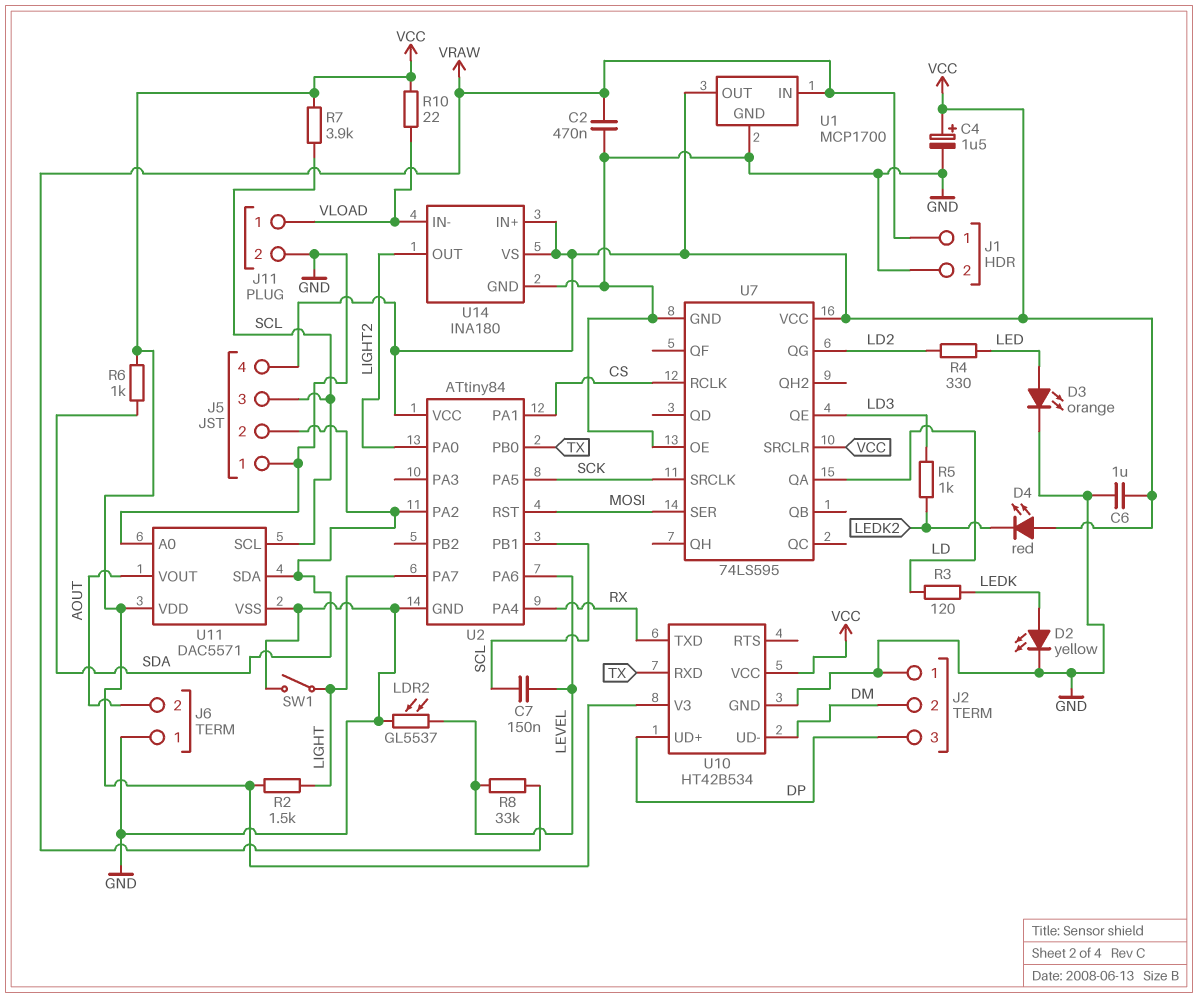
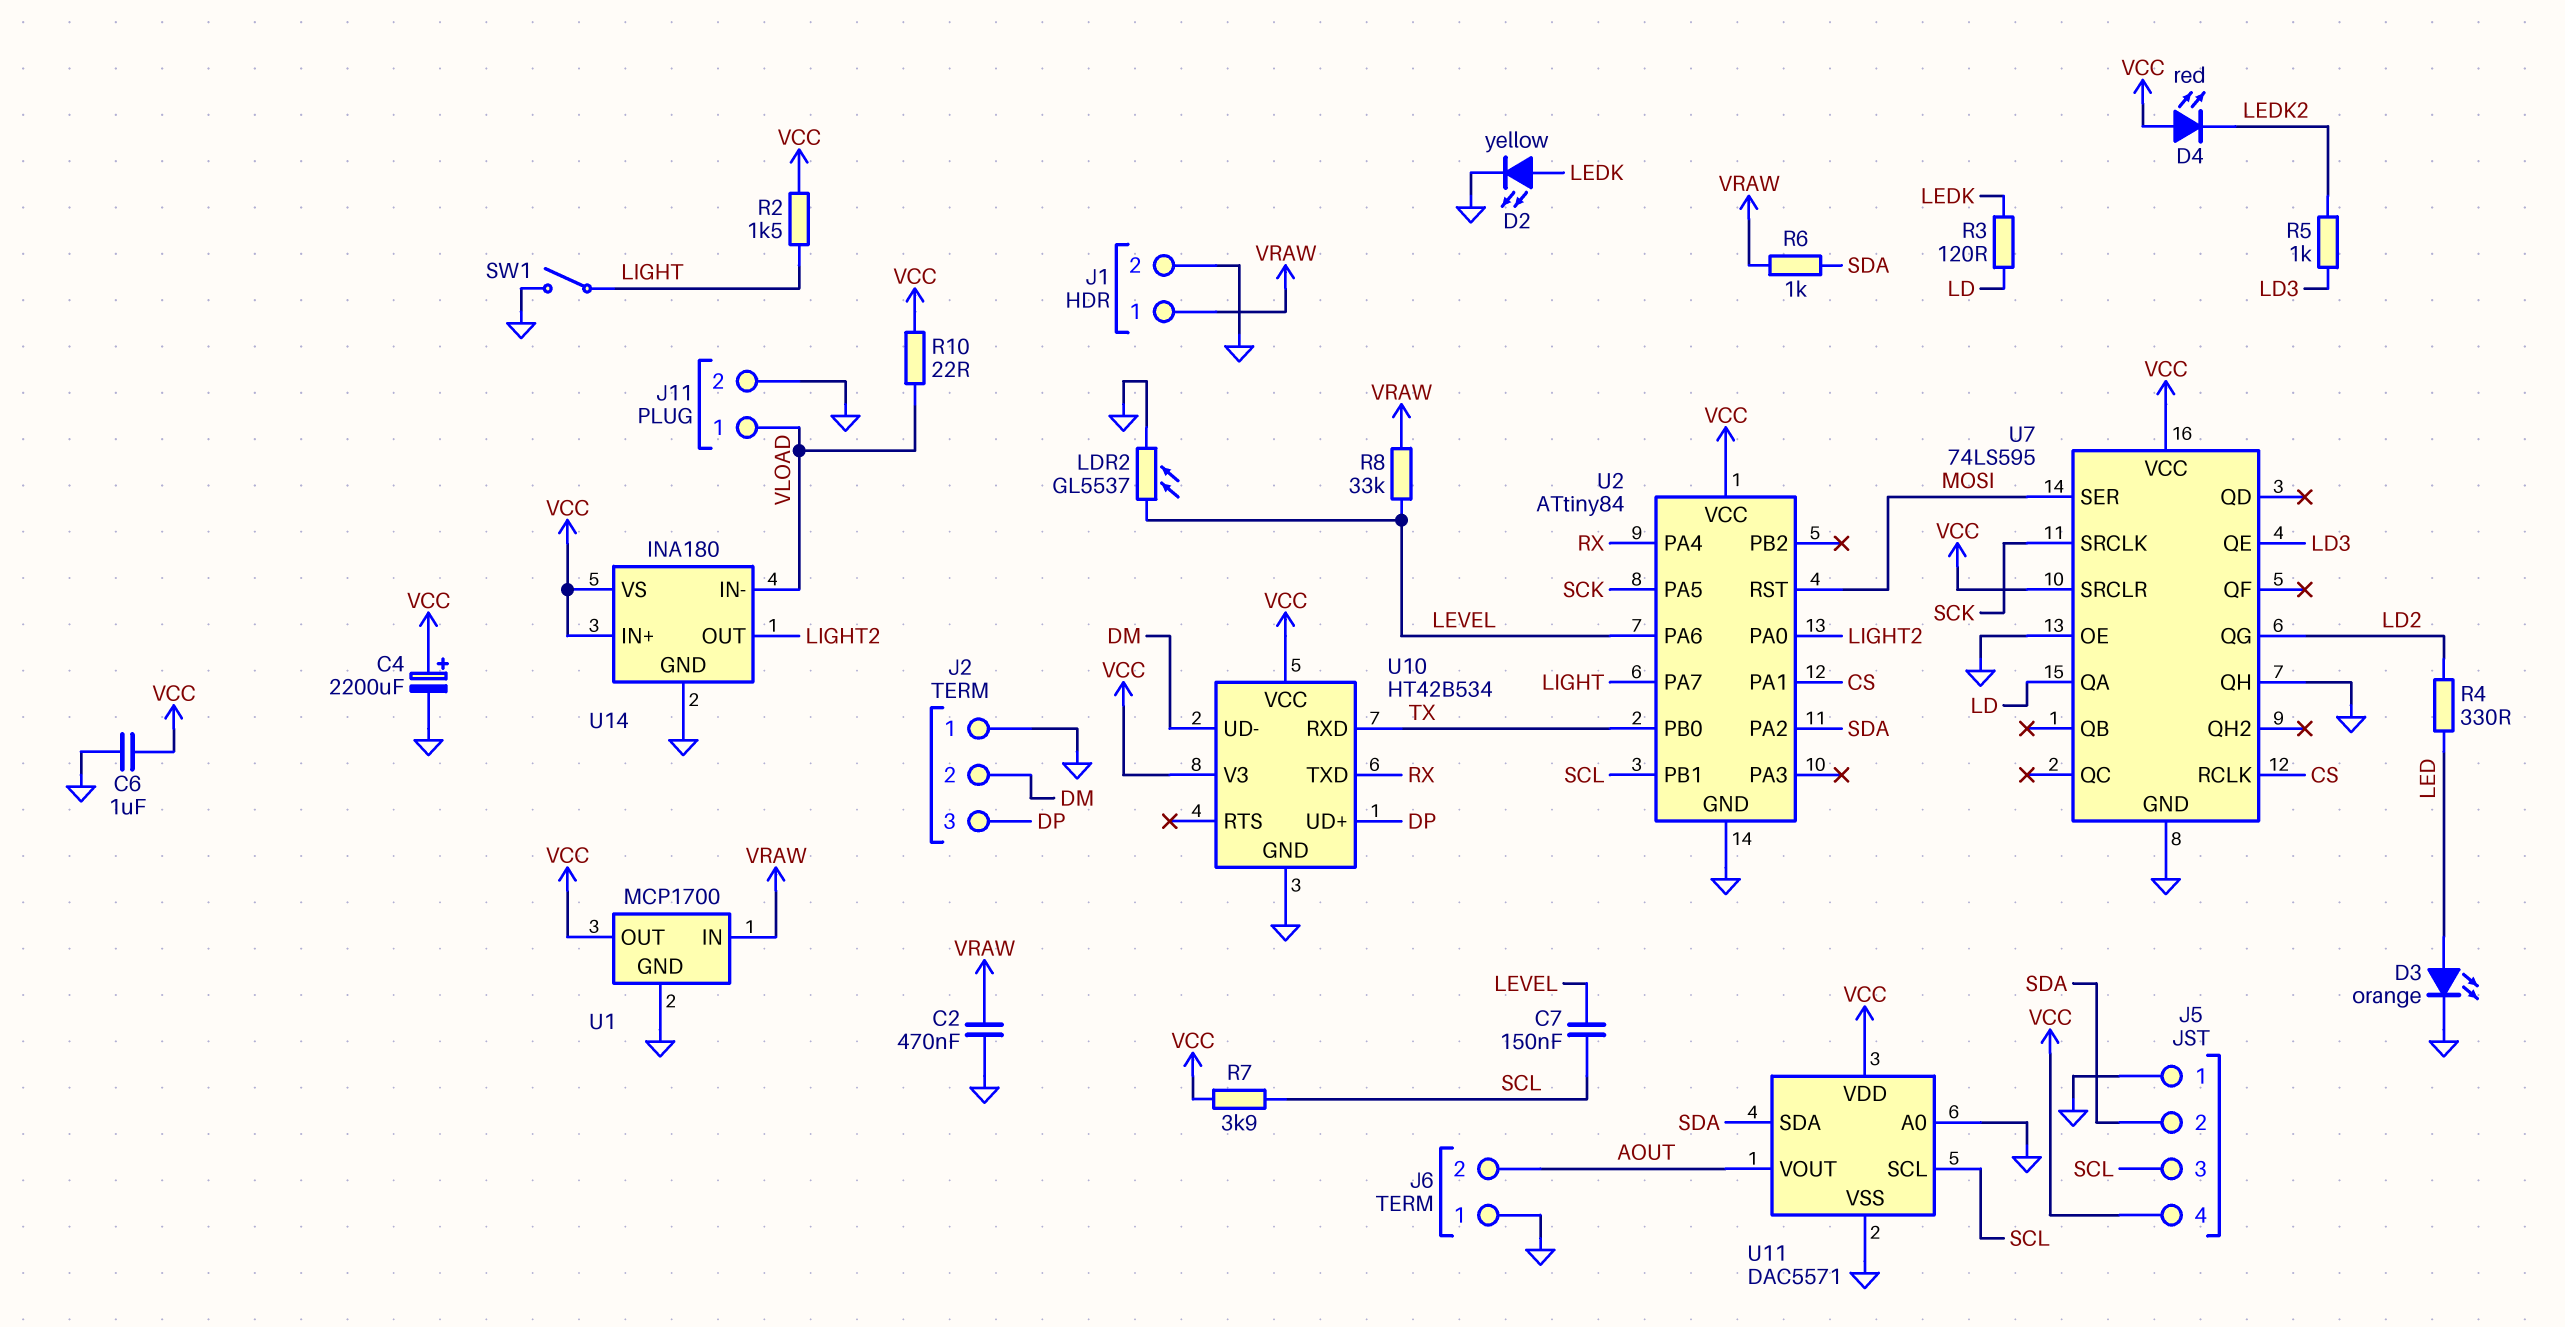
C4: 1.5uF (plus VCC, minus GND) -> 2200uF (plus VCC, minus GND)
R6: 1k (SDA, VCC) -> 1k (SDA, VRAW)
U7 pin QH: none -> GND

